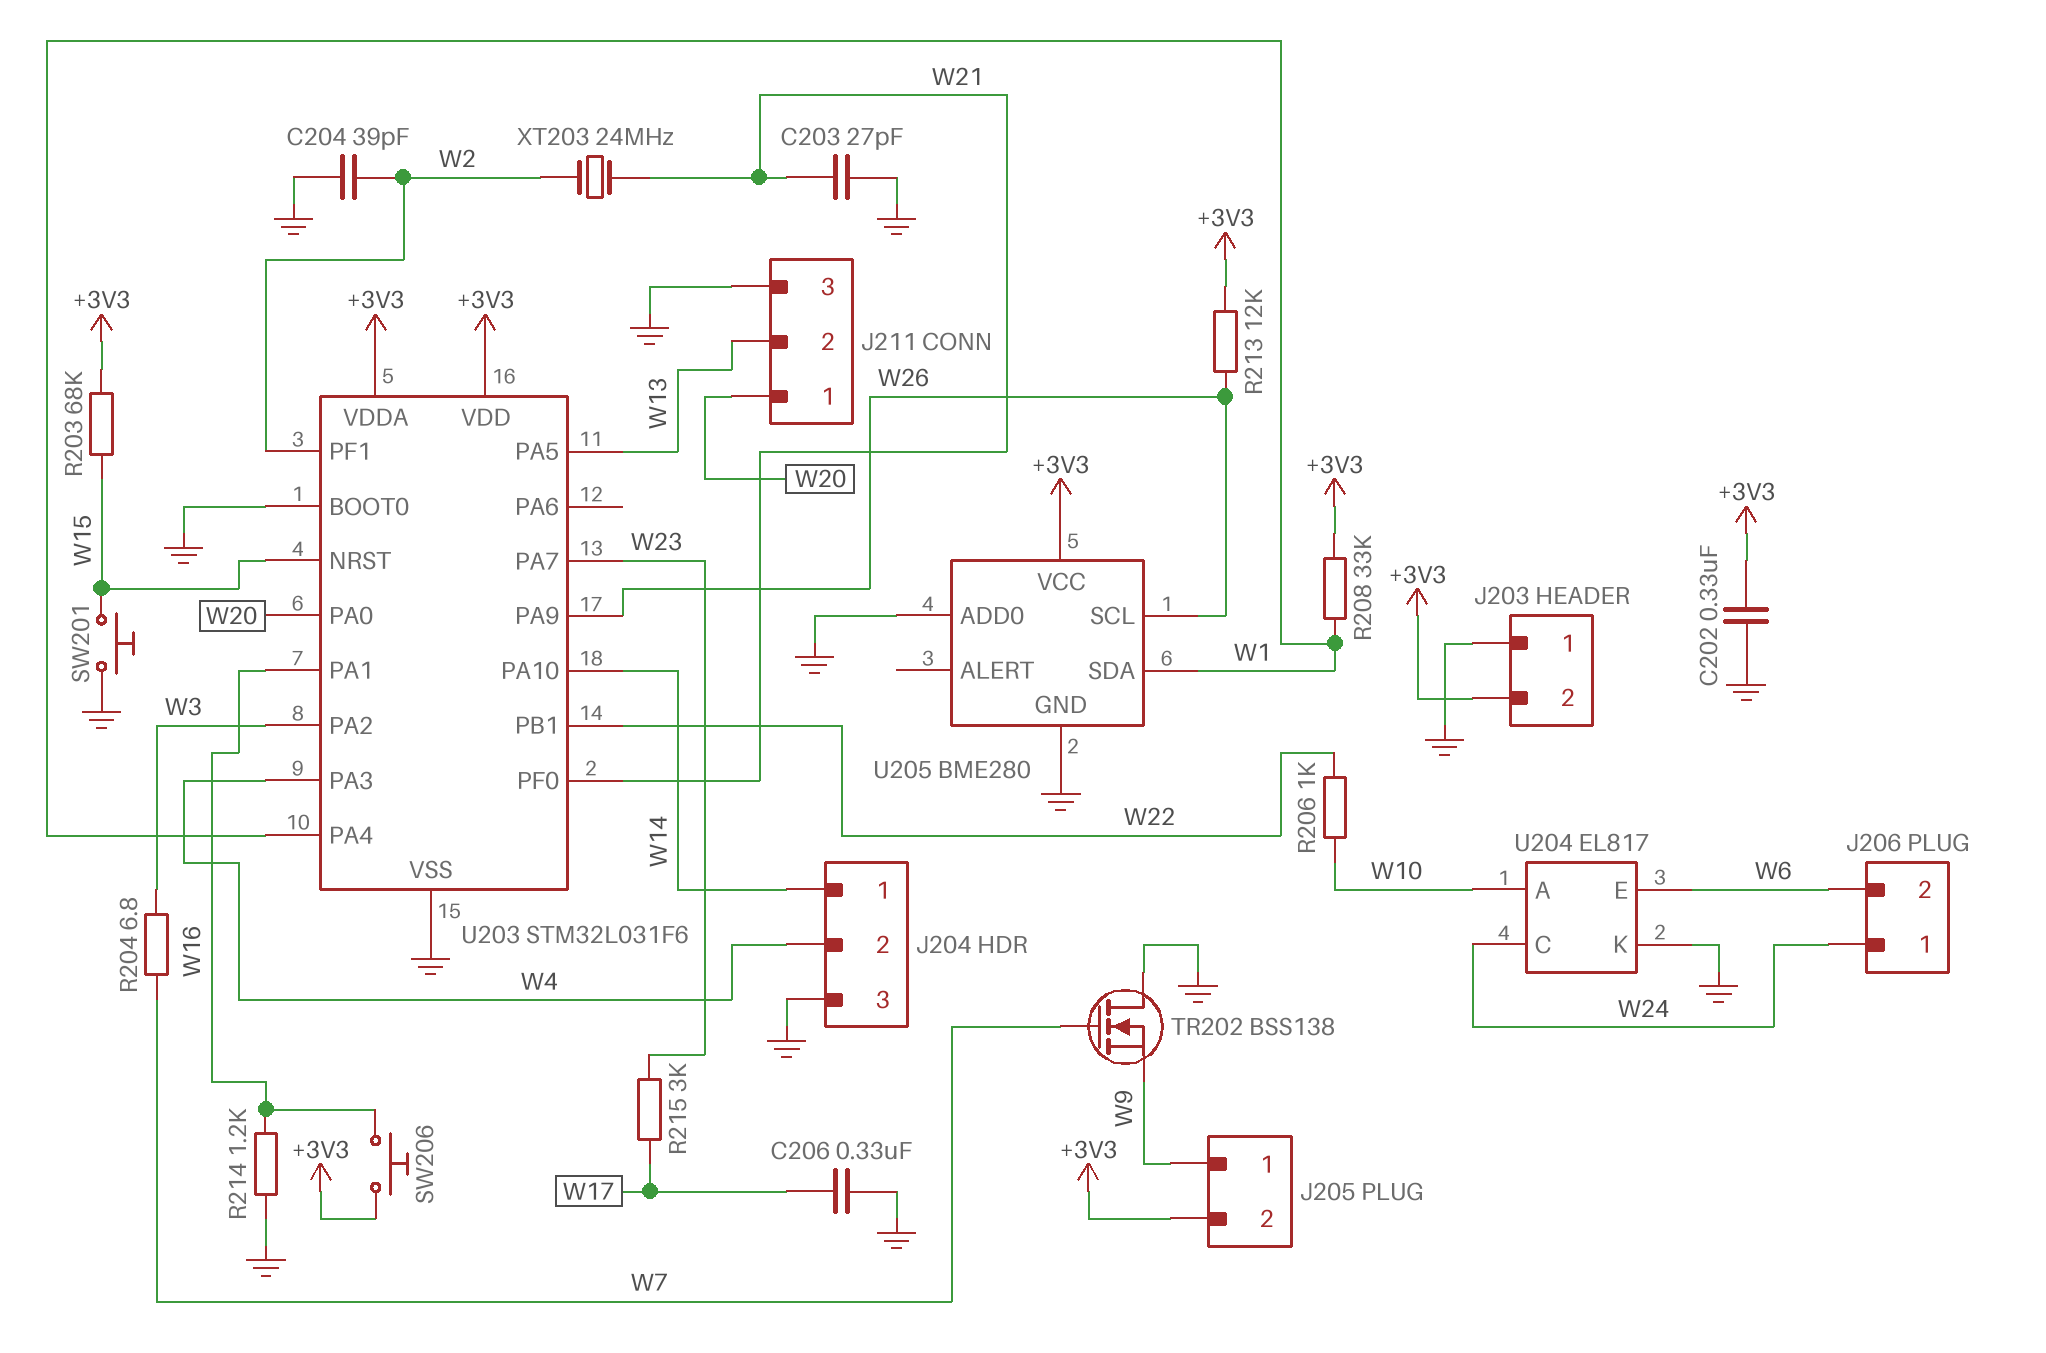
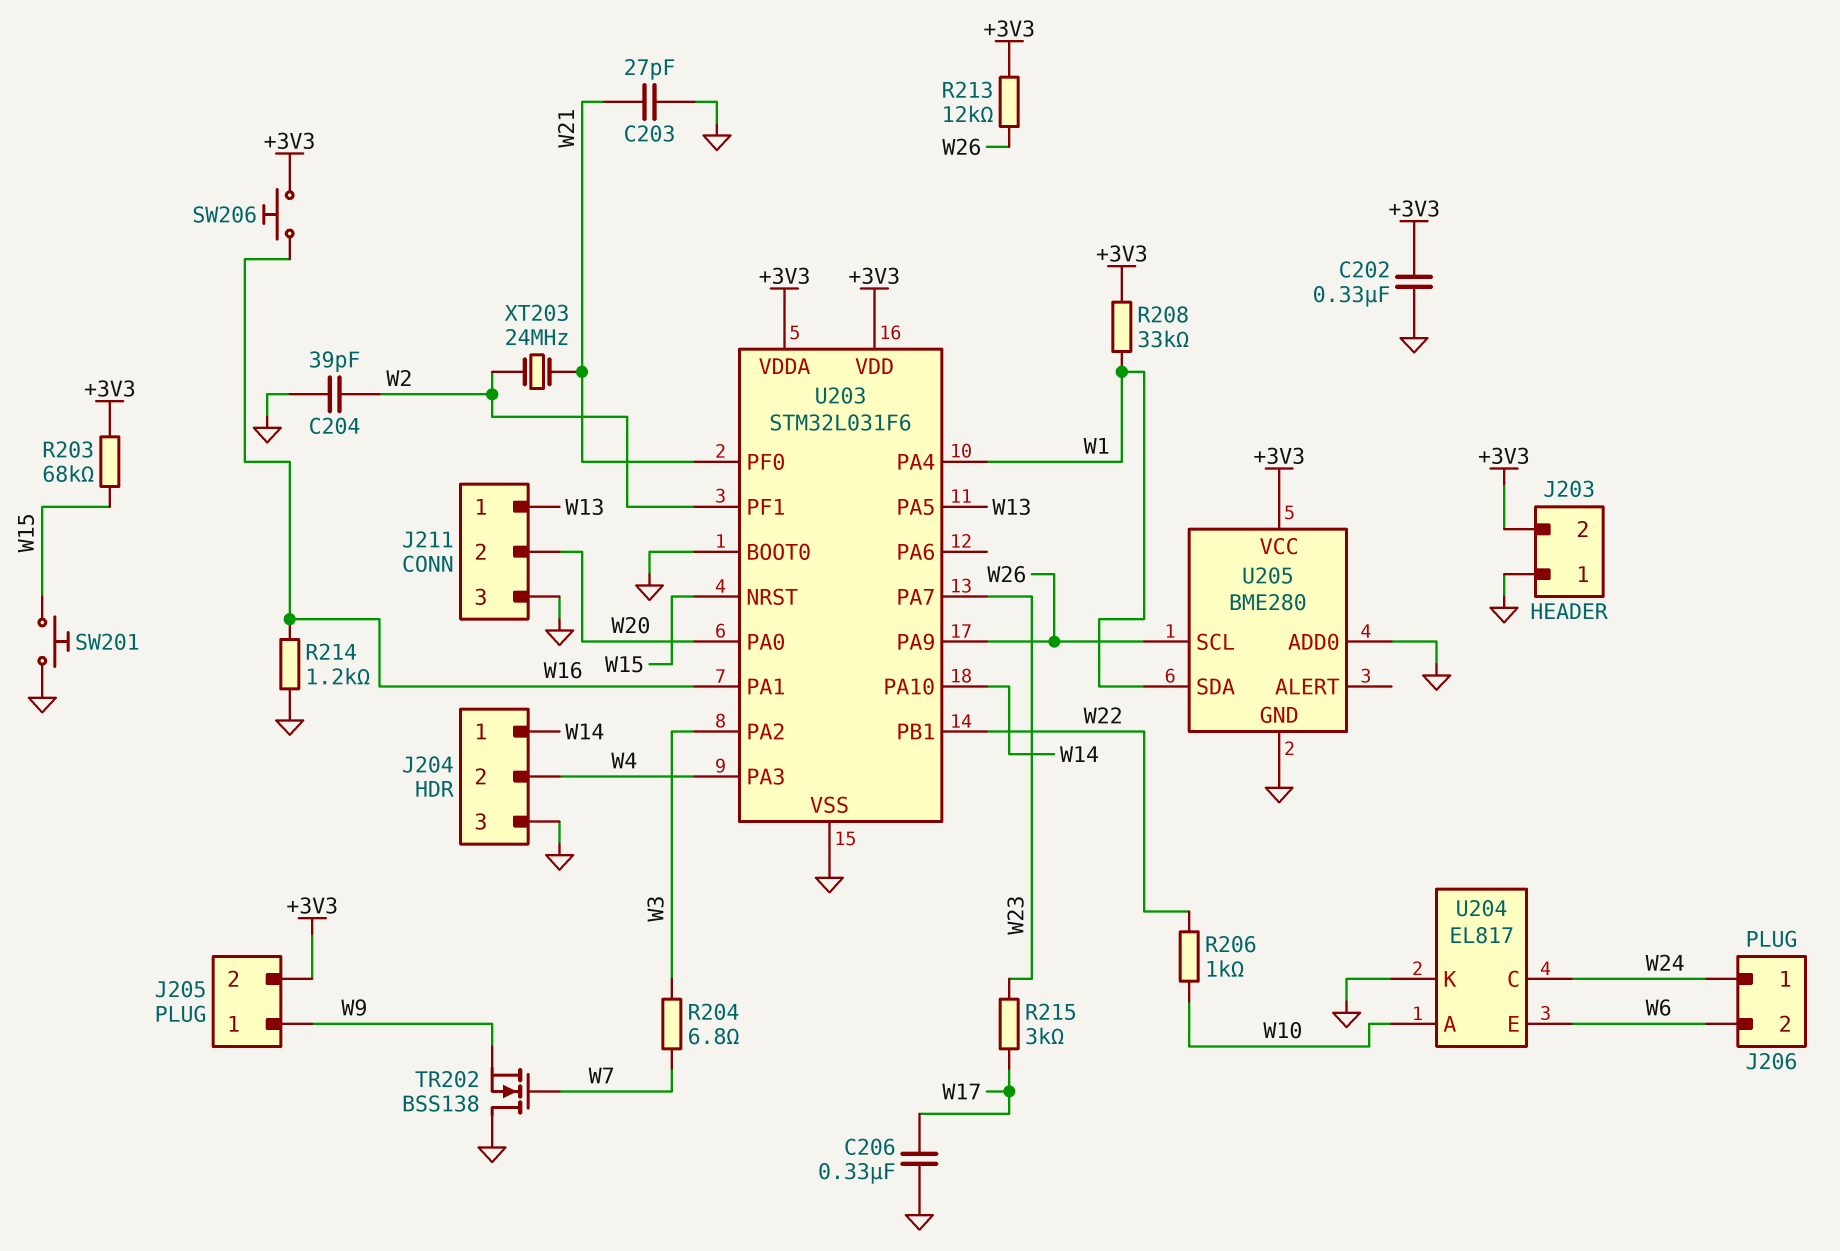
J211 pin 1: W20 -> W13
J211 pin 2: W13 -> W20

